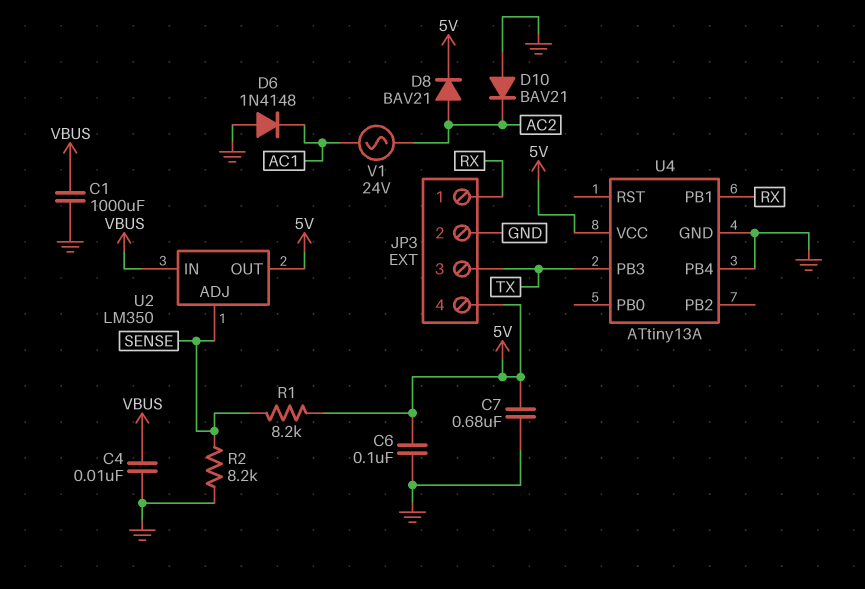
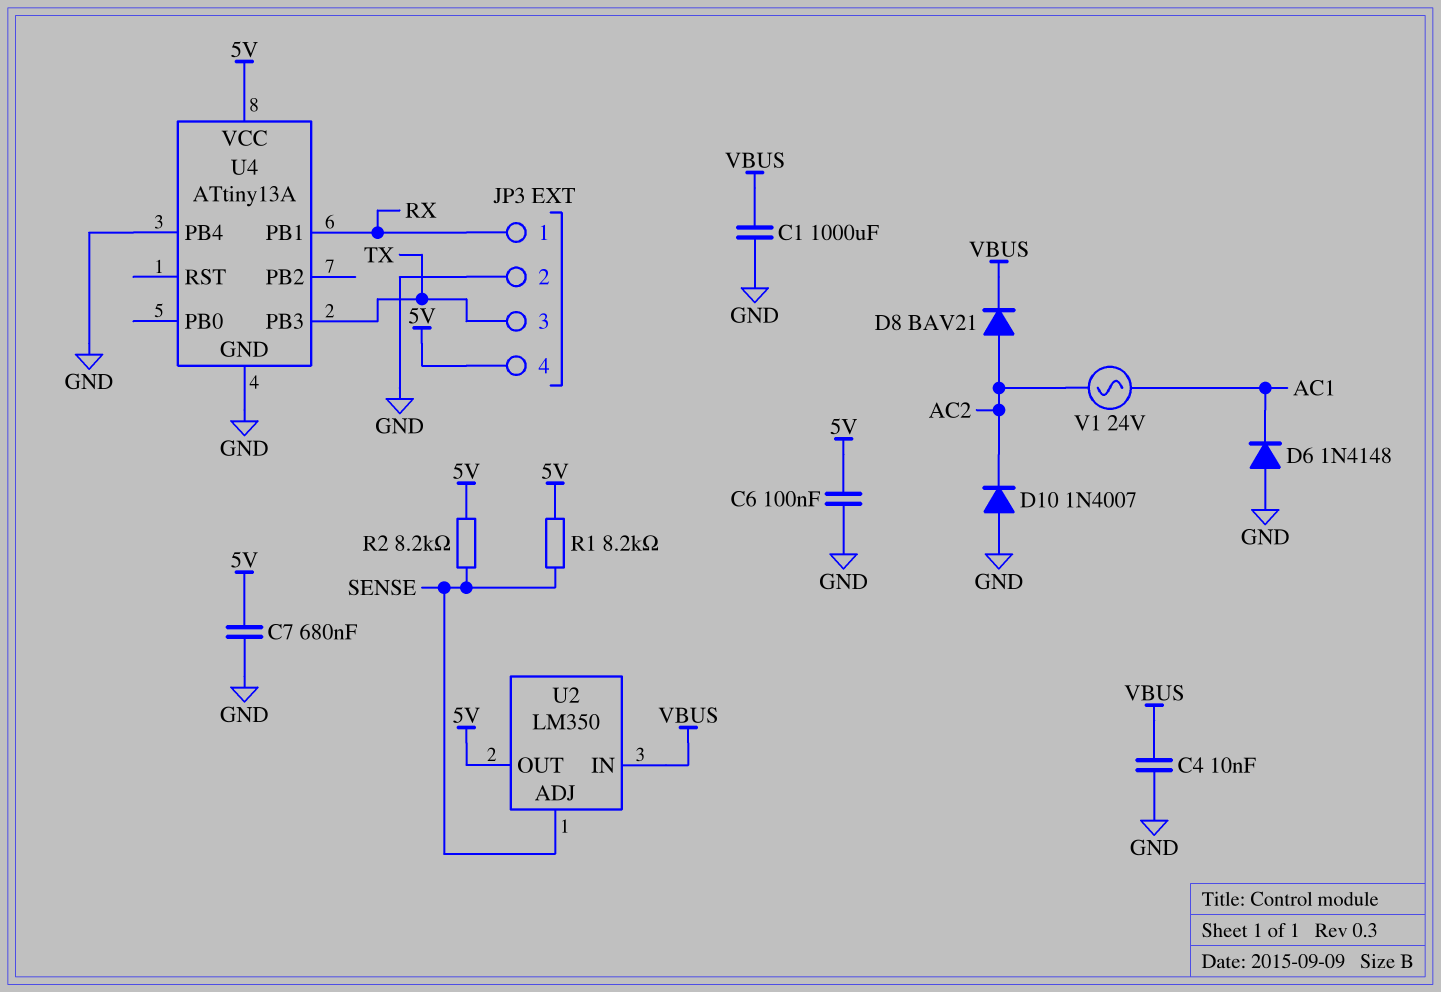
D8: diode BAV21 (A AC2, K 5V) -> diode BAV21 (A AC2, K VBUS)
D10: diode BAV21 (A GND, K AC2) -> diode 1N4007 (A GND, K AC2)
R2: 8.2k (GND, SENSE) -> 8.2k (5V, SENSE)

